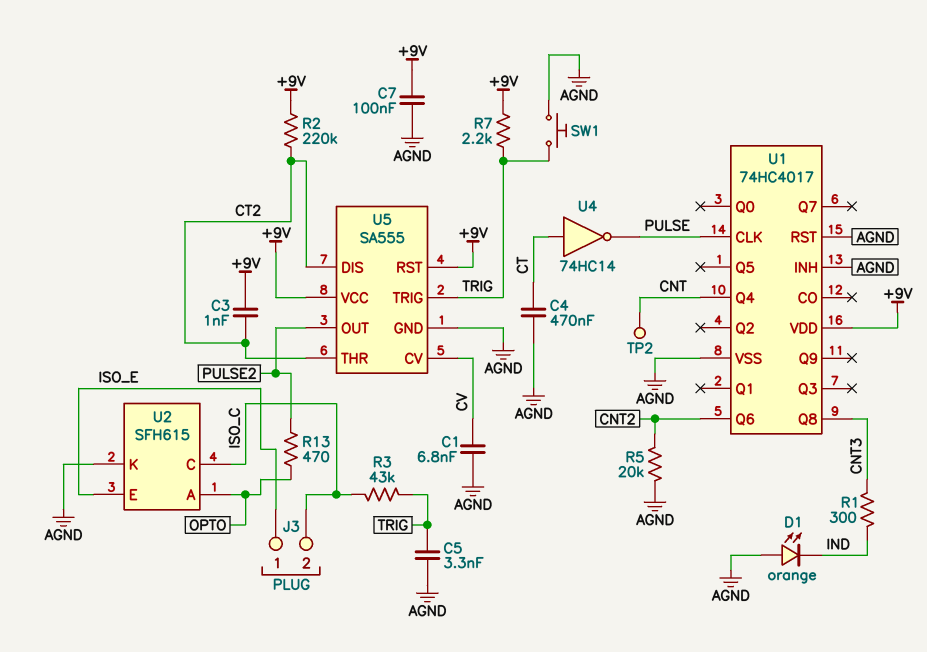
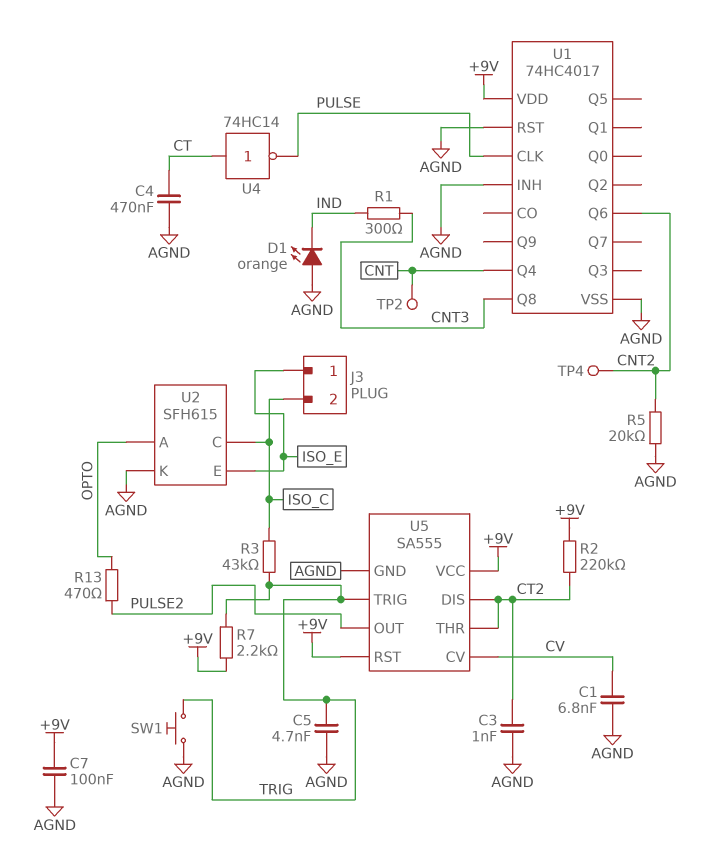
C3: 1nF (+9V, CT2) -> 1nF (AGND, CT2)
C5: 3.3nF (AGND, TRIG) -> 4.7nF (AGND, TRIG)
TP4: none -> test point (CNT2)

